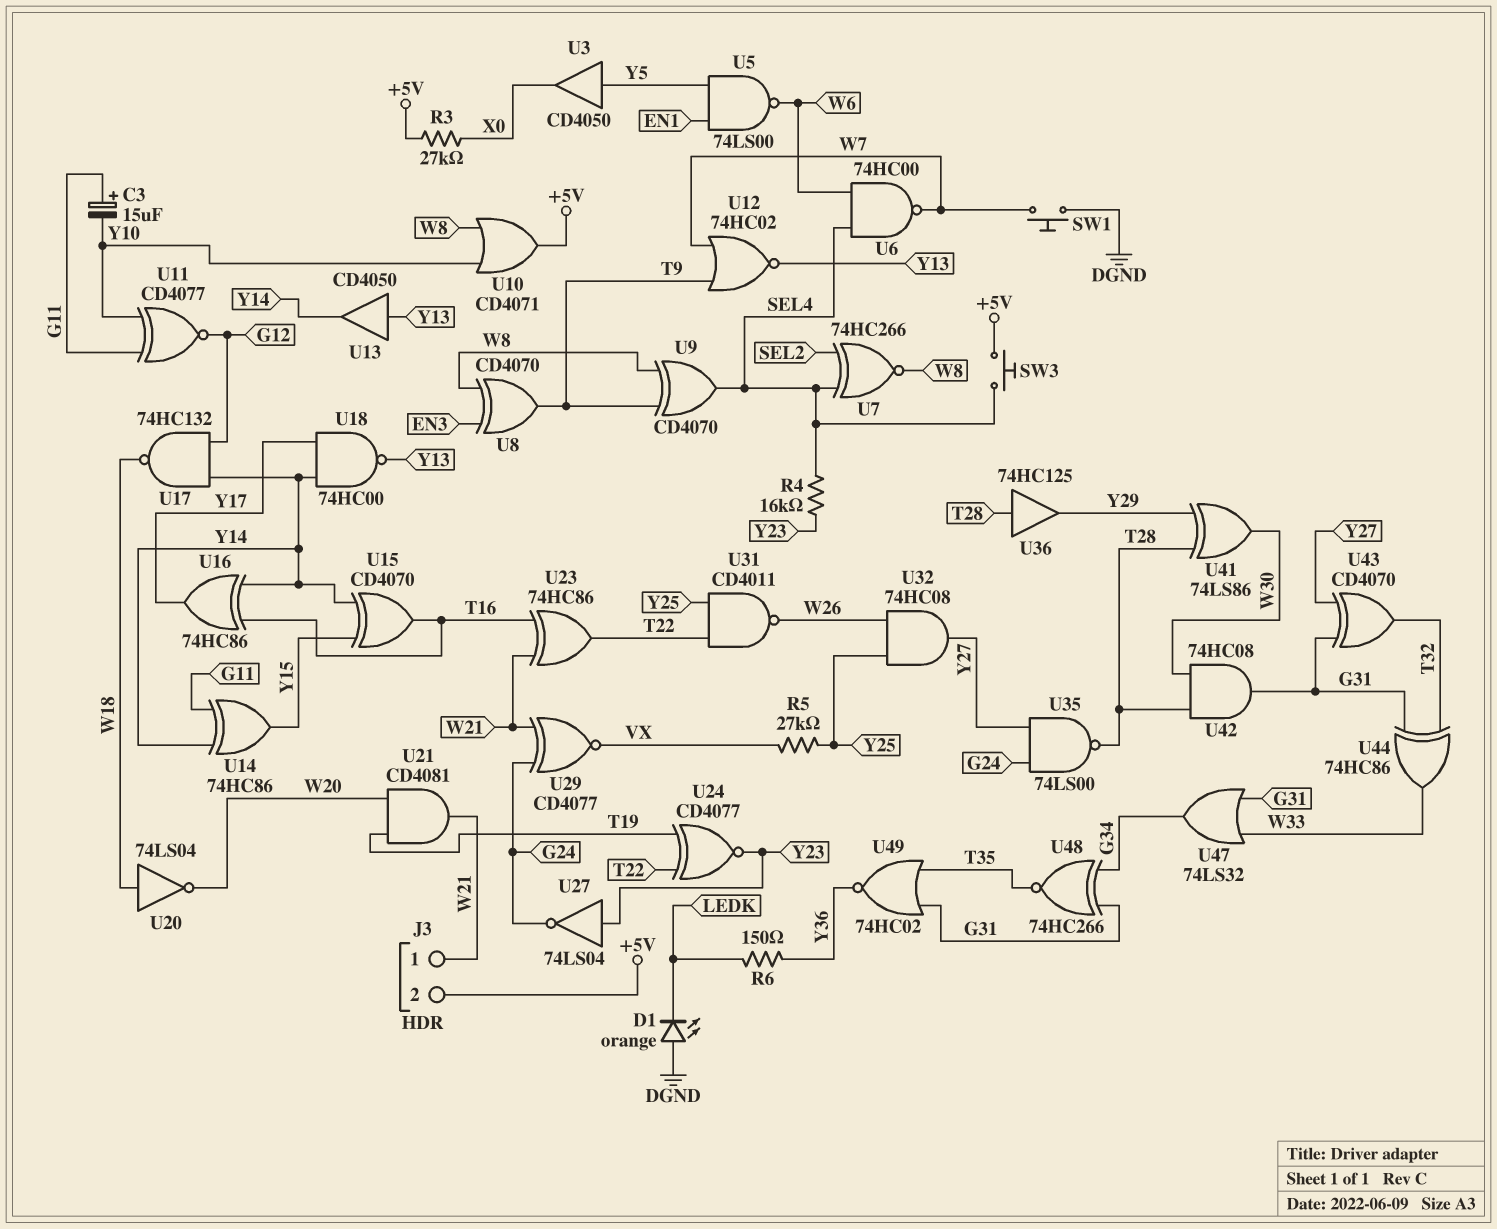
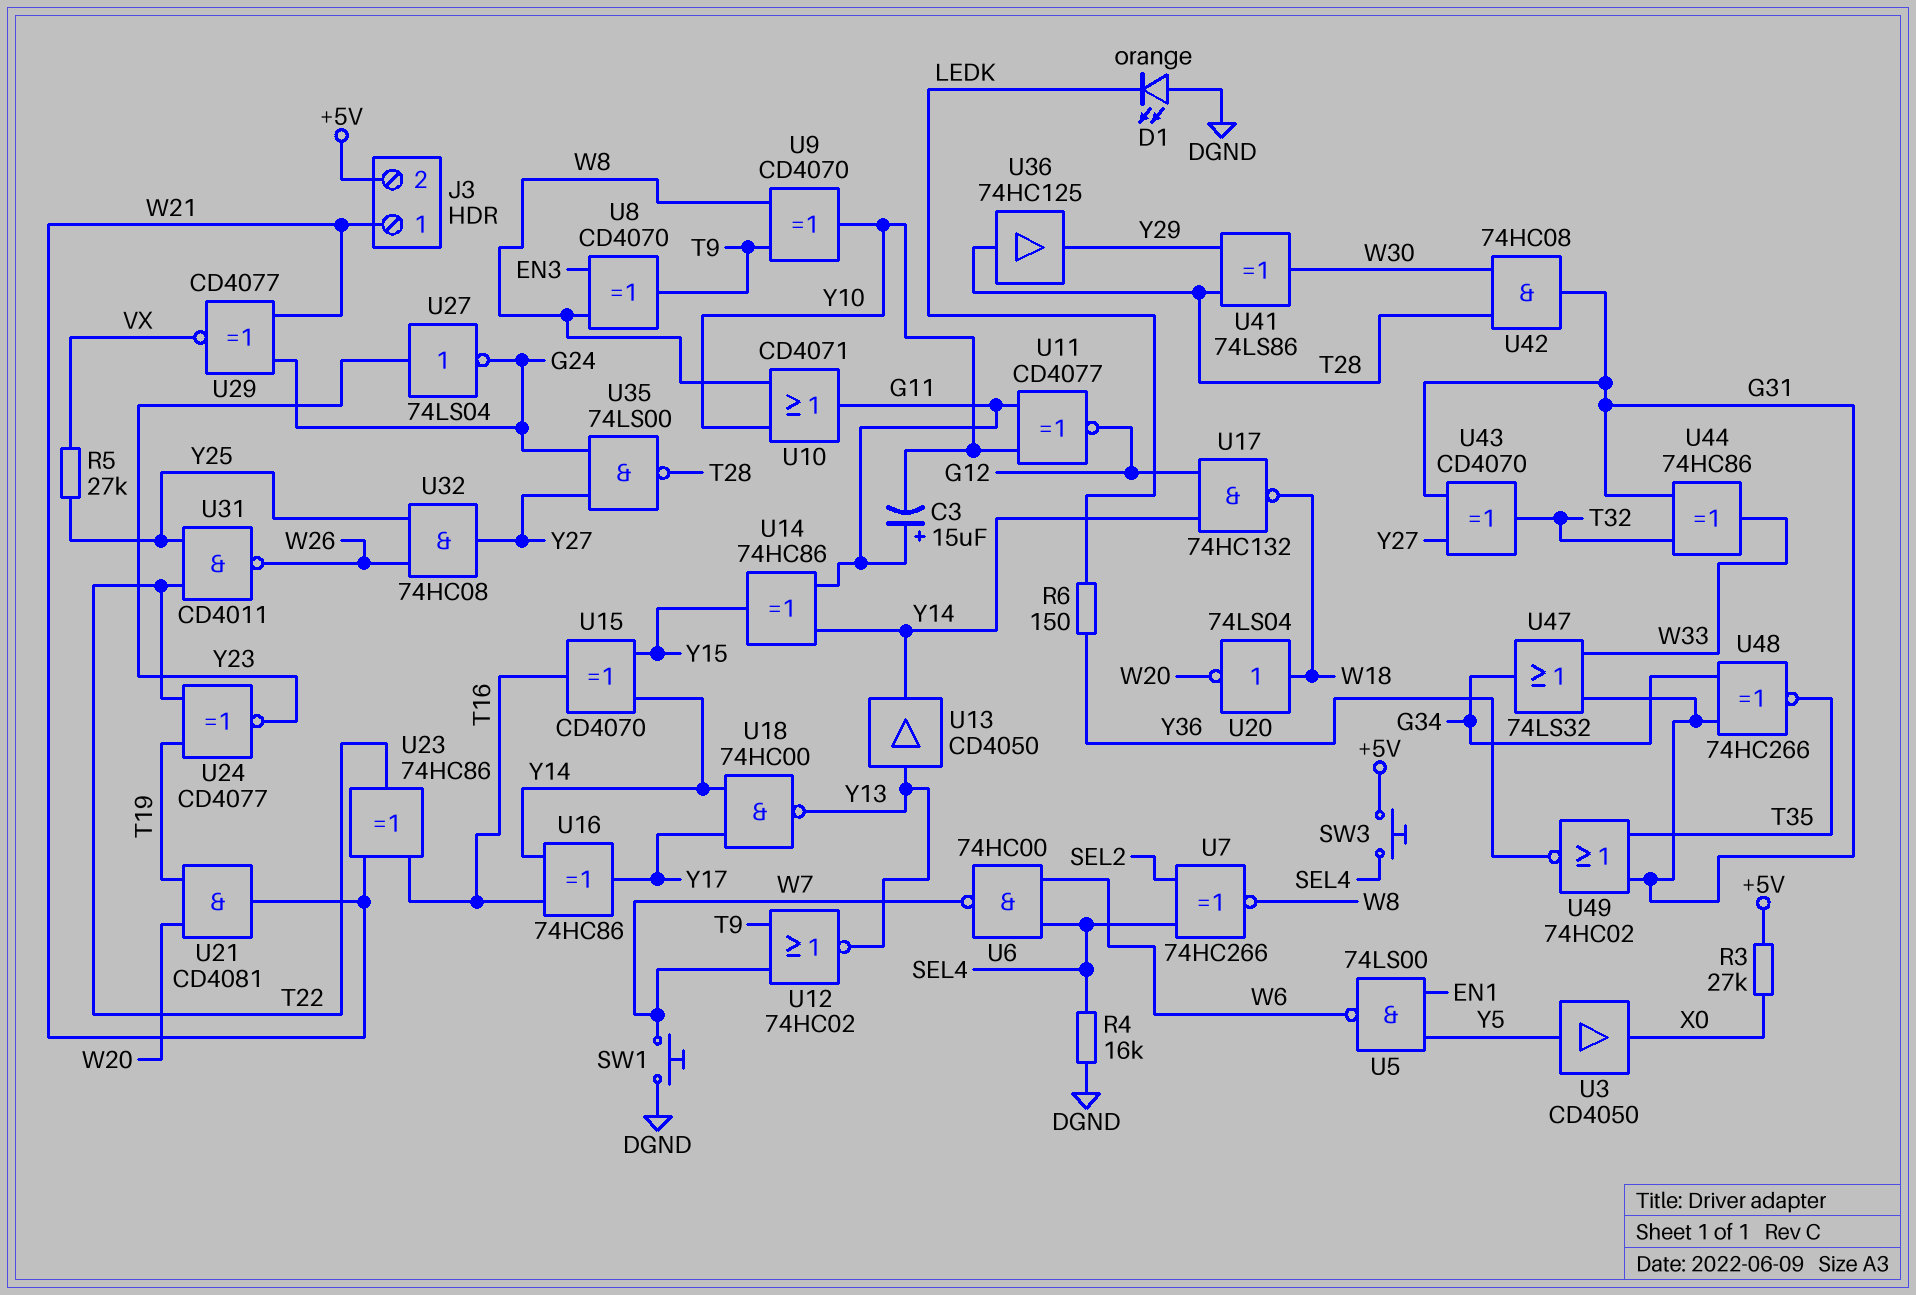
R4: 16k (SEL4, Y23) -> 16k (DGND, SEL4)
U9: XOR CD4070 (in T9, in W8, out SEL4) -> XOR CD4070 (in T9, in W8, out Y10)
U10: OR CD4071 (in W8, in Y10, out +5V) -> OR CD4071 (in W8, in Y10, out G11)

